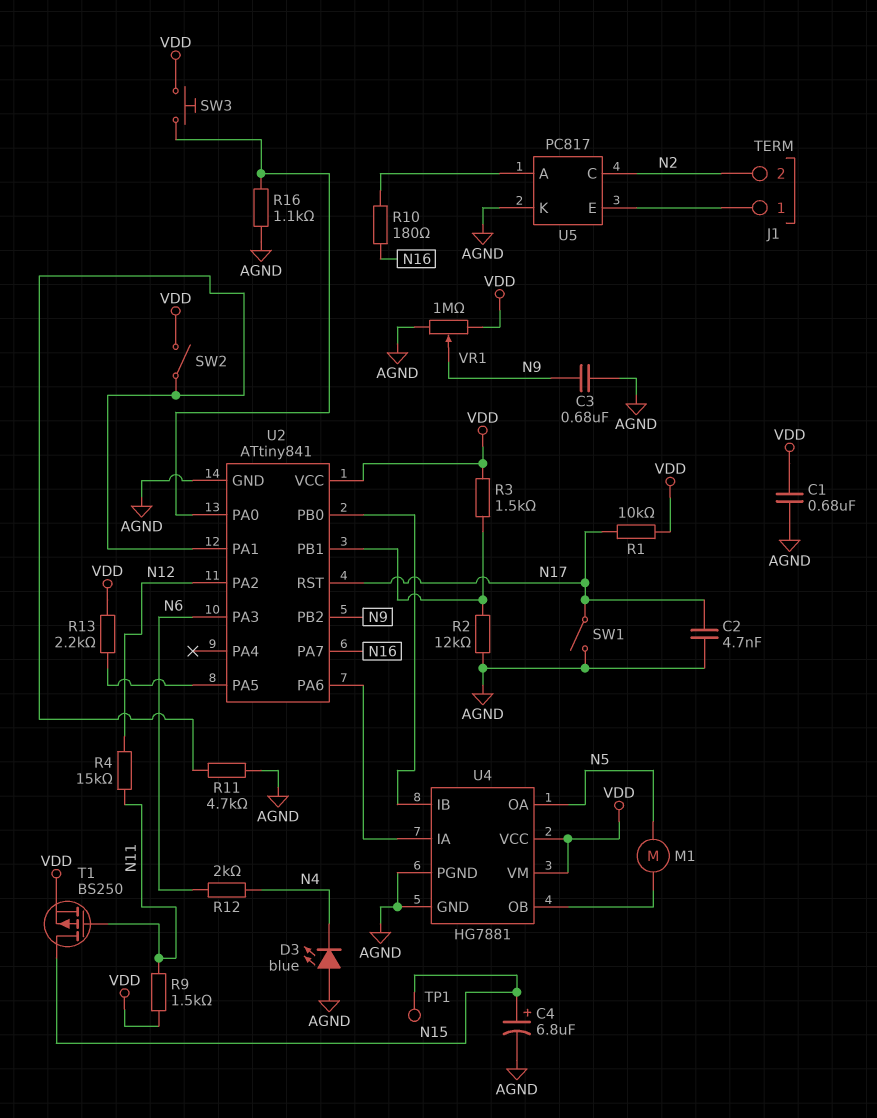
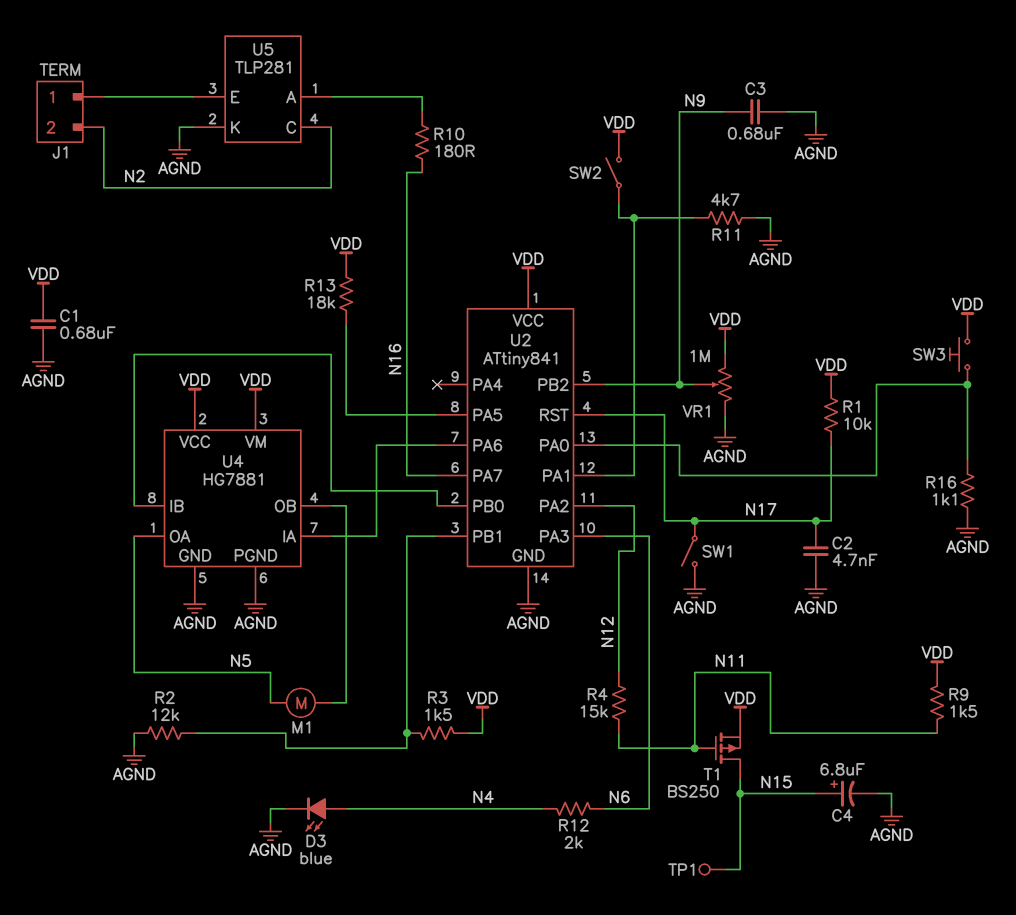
D3: LED blue (A AGND, K N4) -> LED blue (A N4, K AGND)
R13: 2.2k (U2/PA5, VDD) -> 18k (U2/PA5, VDD)
U5: PC817 -> TLP281

